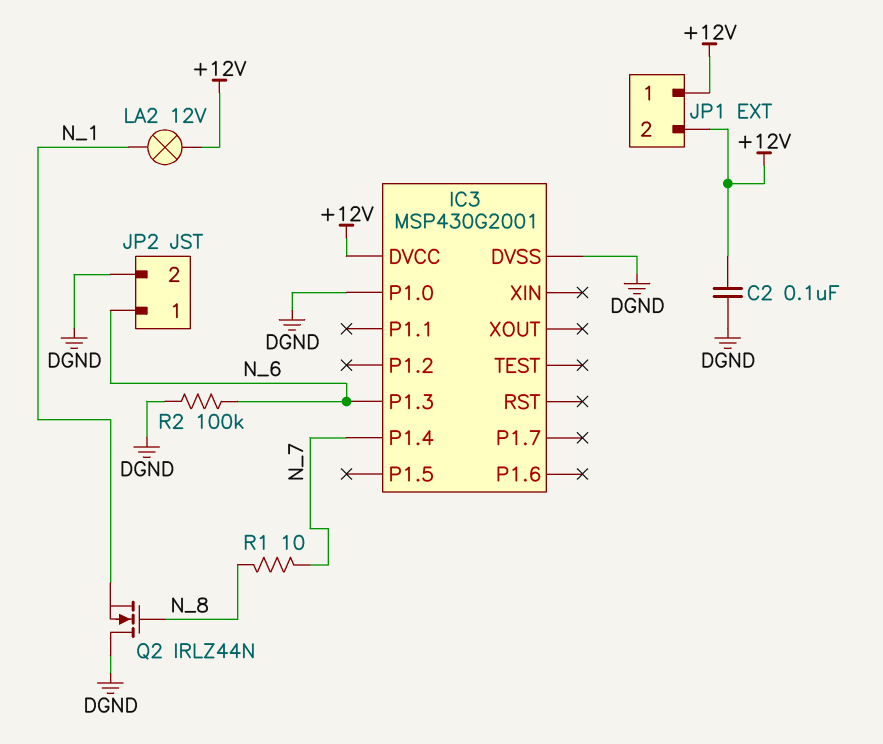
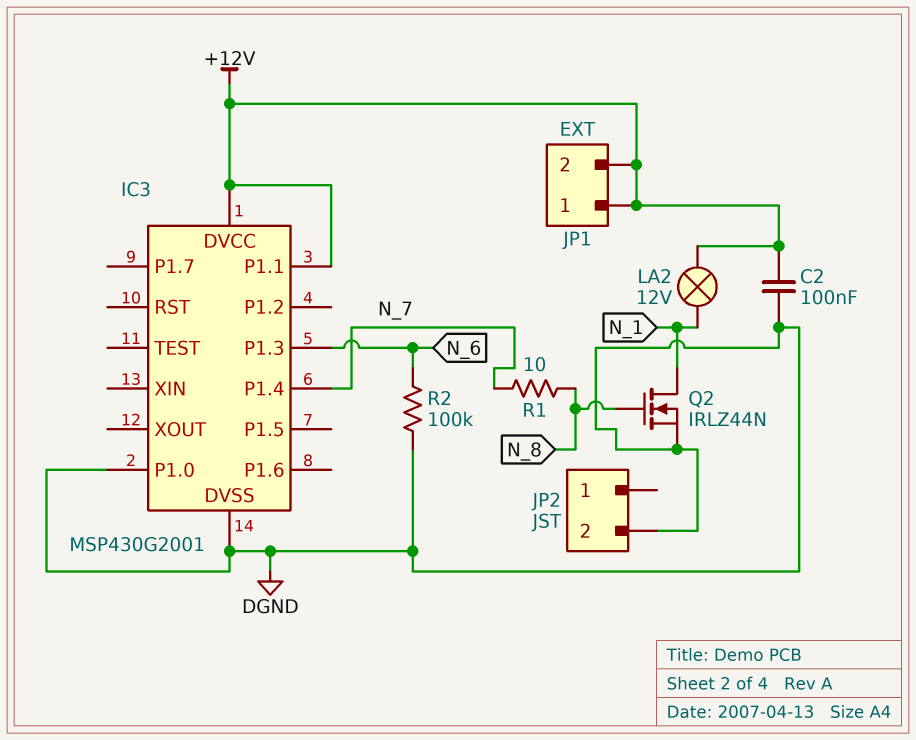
IC3 pin P1.1: none -> +12V
JP2 pin 1: N_6 -> none
Q2: NMOS IRLZ44N (G N_8, D DGND, S N_1) -> NMOS IRLZ44N (G N_8, D N_1, S DGND)

